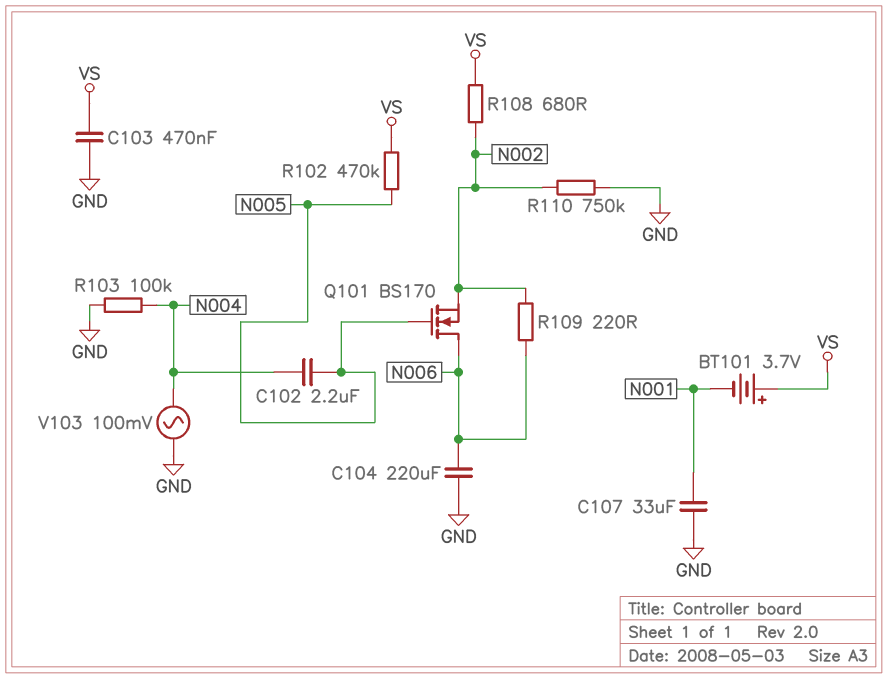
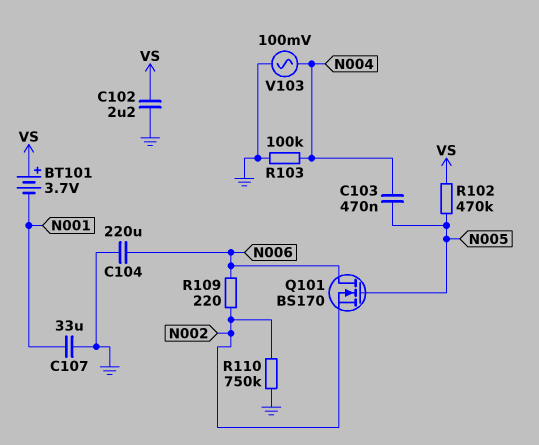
C102: 2.2uF (N004, N005) -> 2.2uF (GND, VS)
C103: 470nF (GND, VS) -> 470nF (N004, N005)
R108: 680 (N002, VS) -> none

